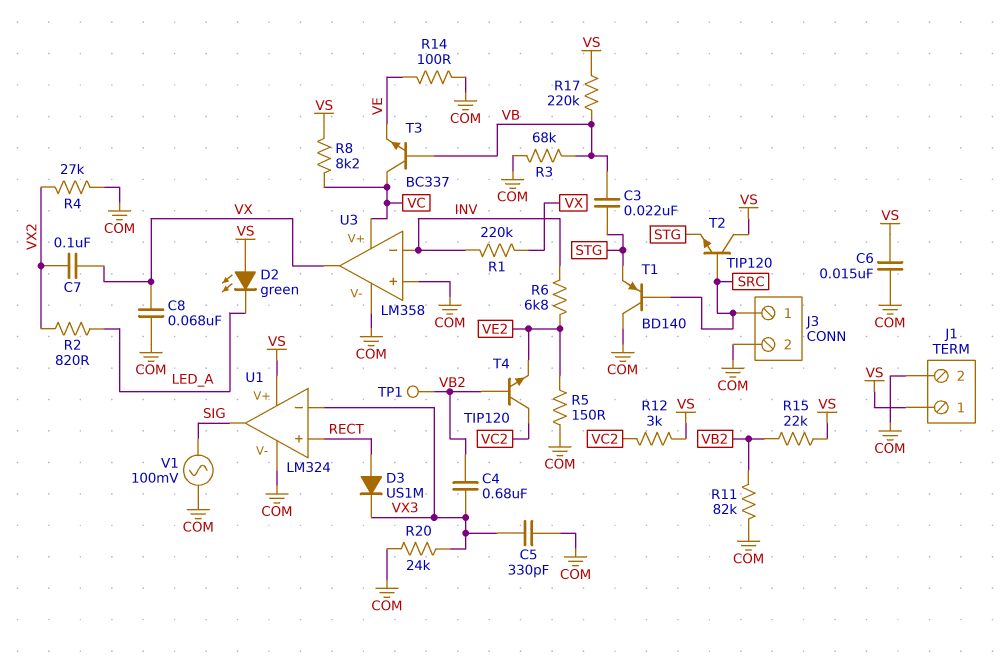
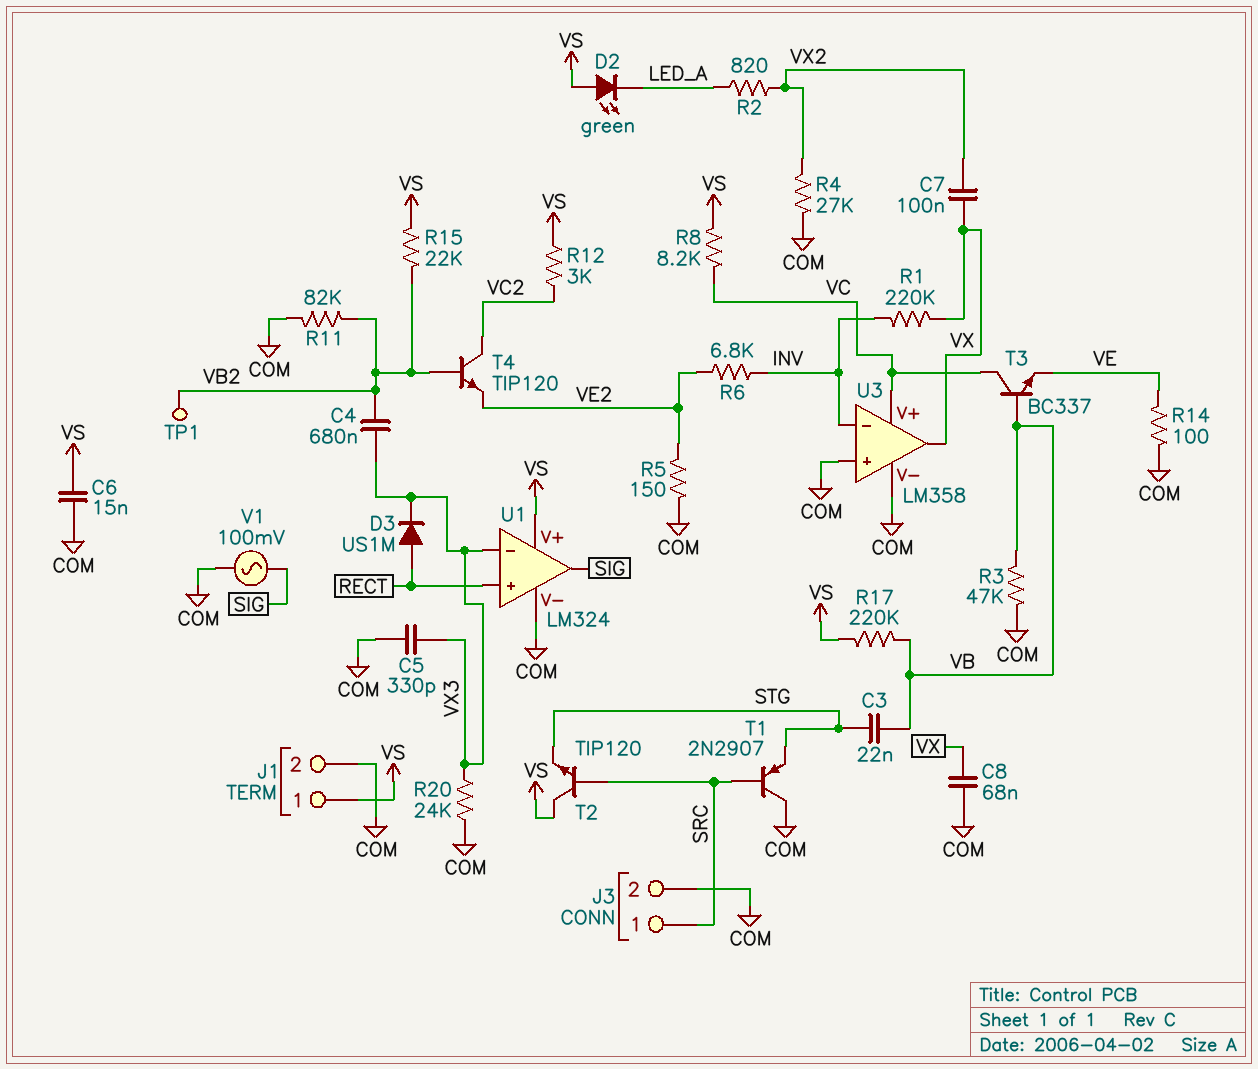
R3: 68k (COM, VB) -> 47k (COM, VB)
T1: PNP BD140 (B SRC, C COM, E STG) -> PNP 2N2907 (B SRC, C COM, E STG)

